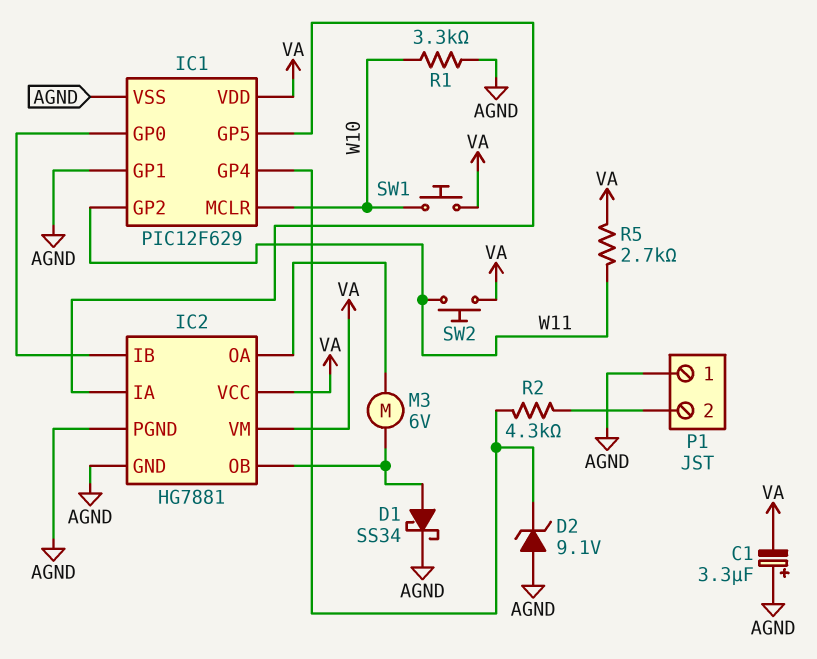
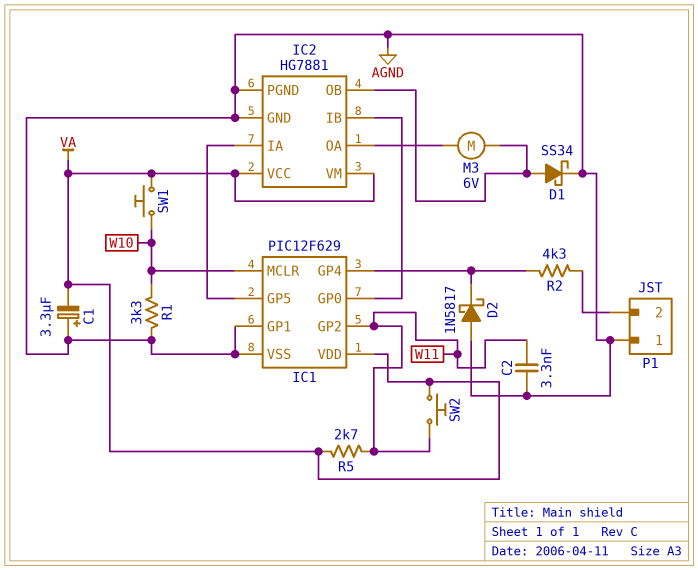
C2: none -> 3.3nF (AGND, W11)
D2: zener 9.1V (A AGND, K IC1/GP4) -> schottky 1N5817 (A AGND, K IC1/GP4)

